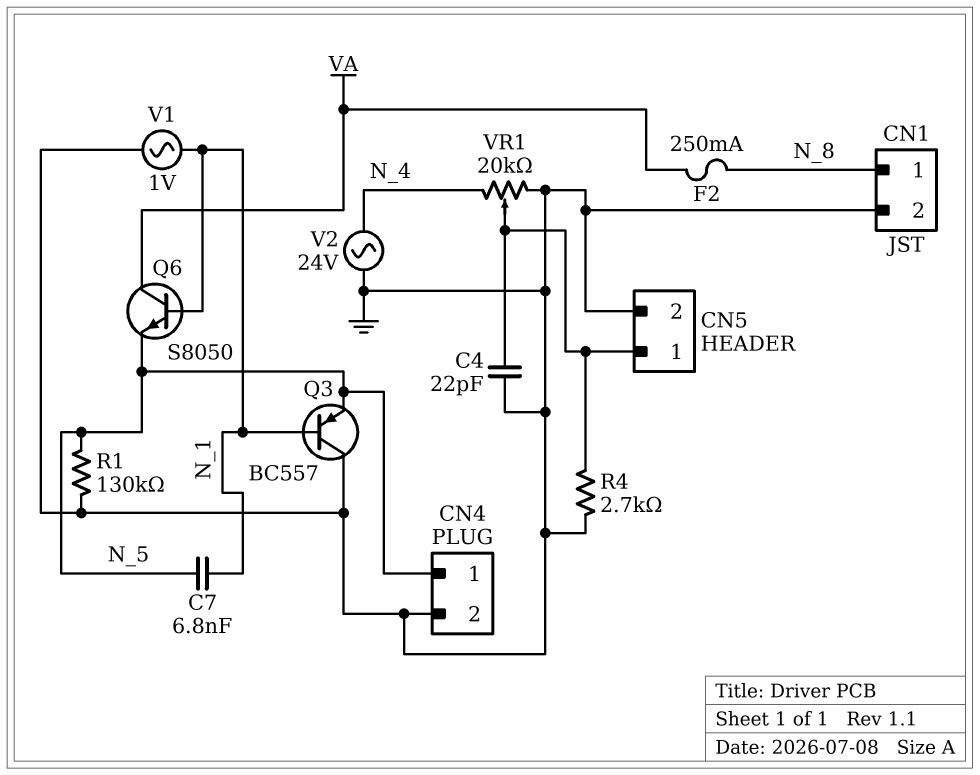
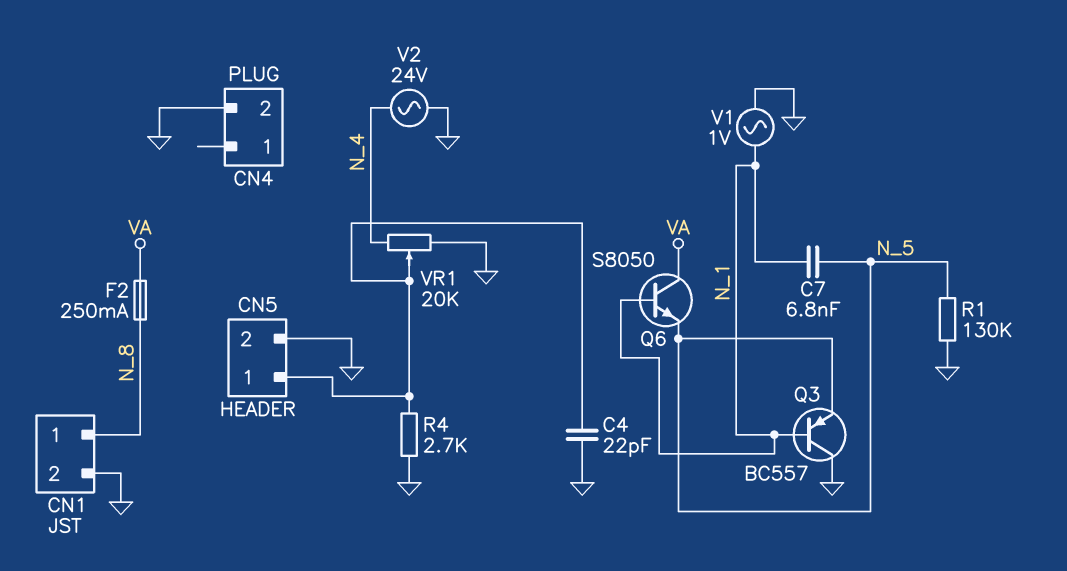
CN4 pin 1: N_5 -> none

